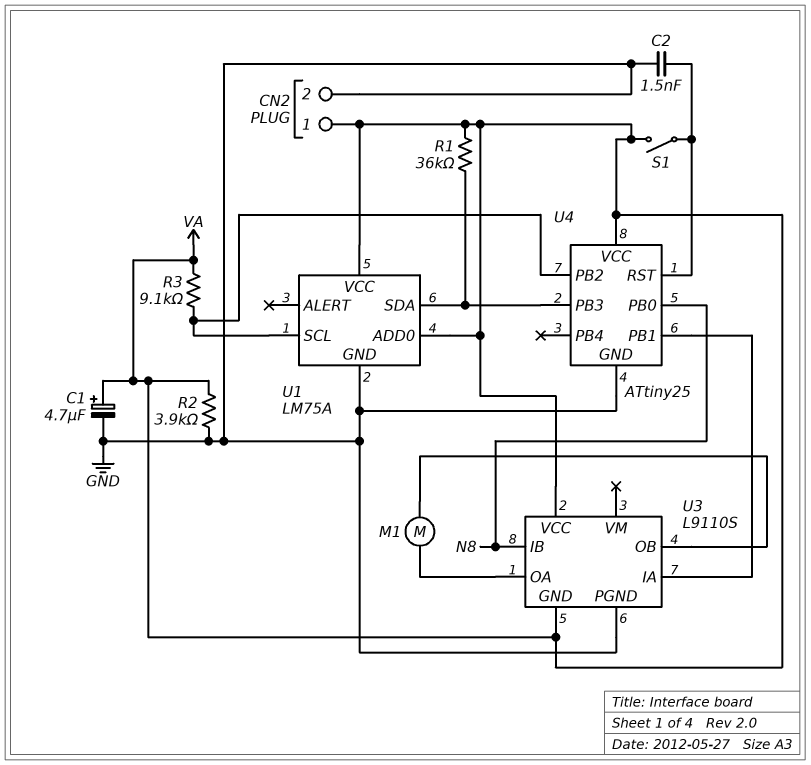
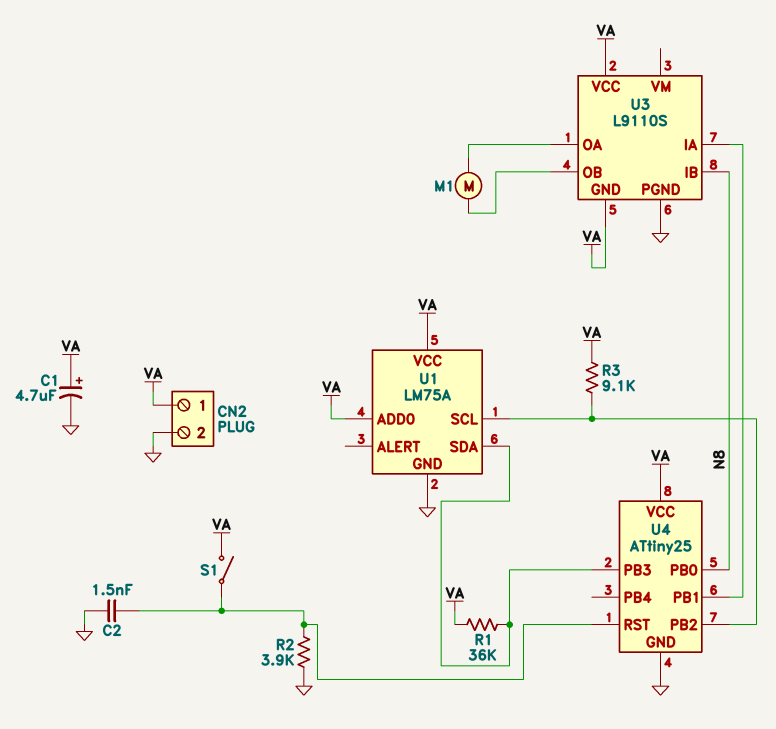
R2: 3.9k (GND, VA) -> 3.9k (GND, U4/RST)

